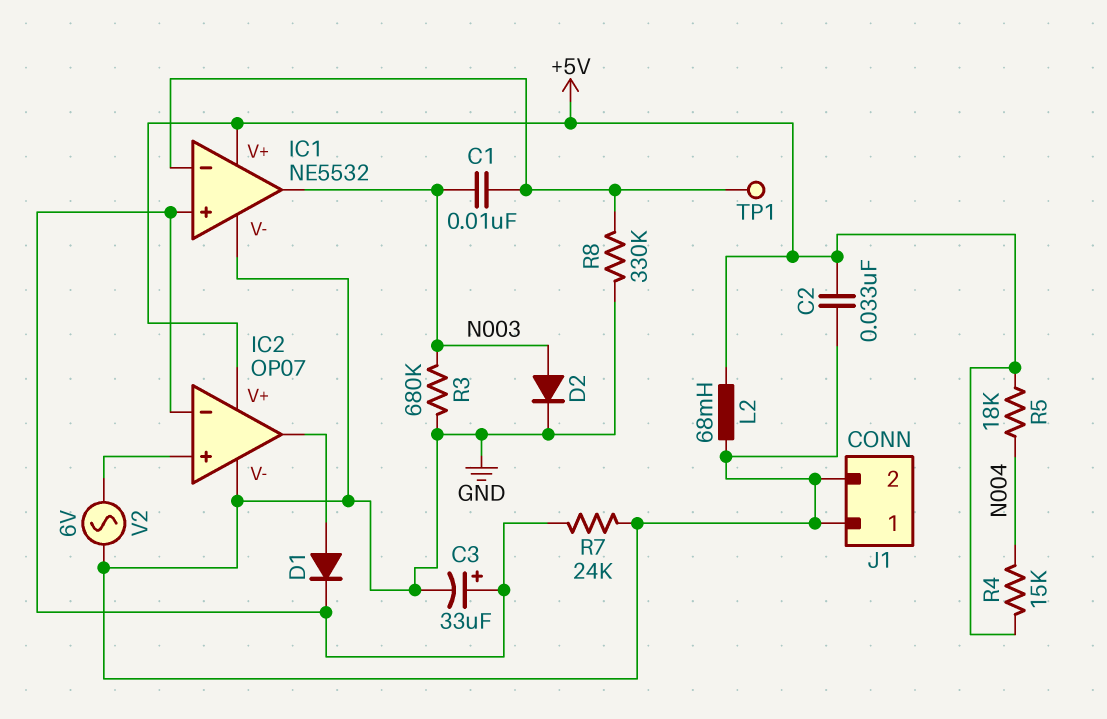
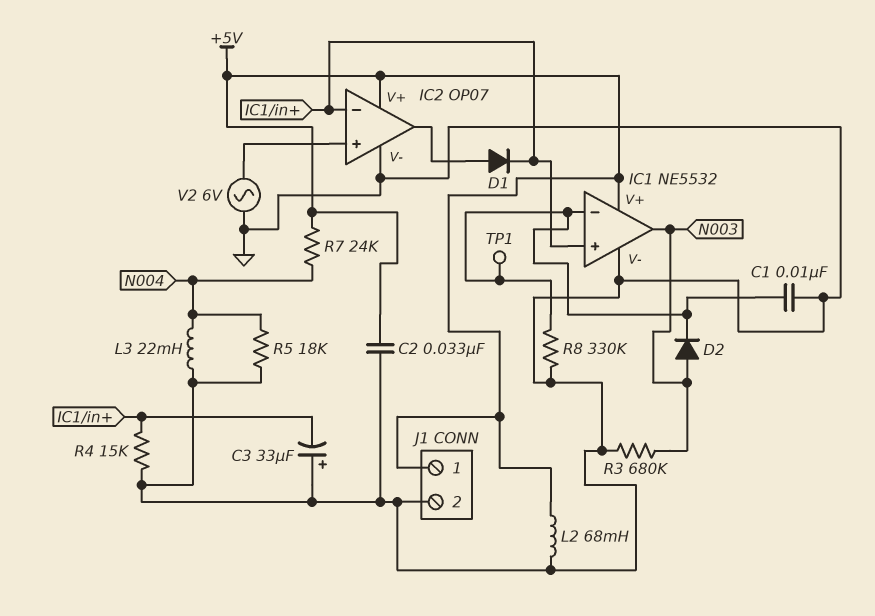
C1: 10nF (IC1/in-, N003) -> 10nF (GND, IC1/in-)
C3: 33uF (plus IC1/in+, minus GND) -> 33uF (plus GND, minus IC1/in+)
D2: diode (A N003, K GND) -> diode (A N003, K IC1/in-)
J1 pin 1: GND -> +5V
L3: none -> 22mH (GND, N004)
R4: 15k (+5V, N004) -> 15k (GND, IC1/in+)
R5: 18k (+5V, N004) -> 18k (GND, N004)
R7: 24k (GND, IC1/in+) -> 24k (+5V, N004)

